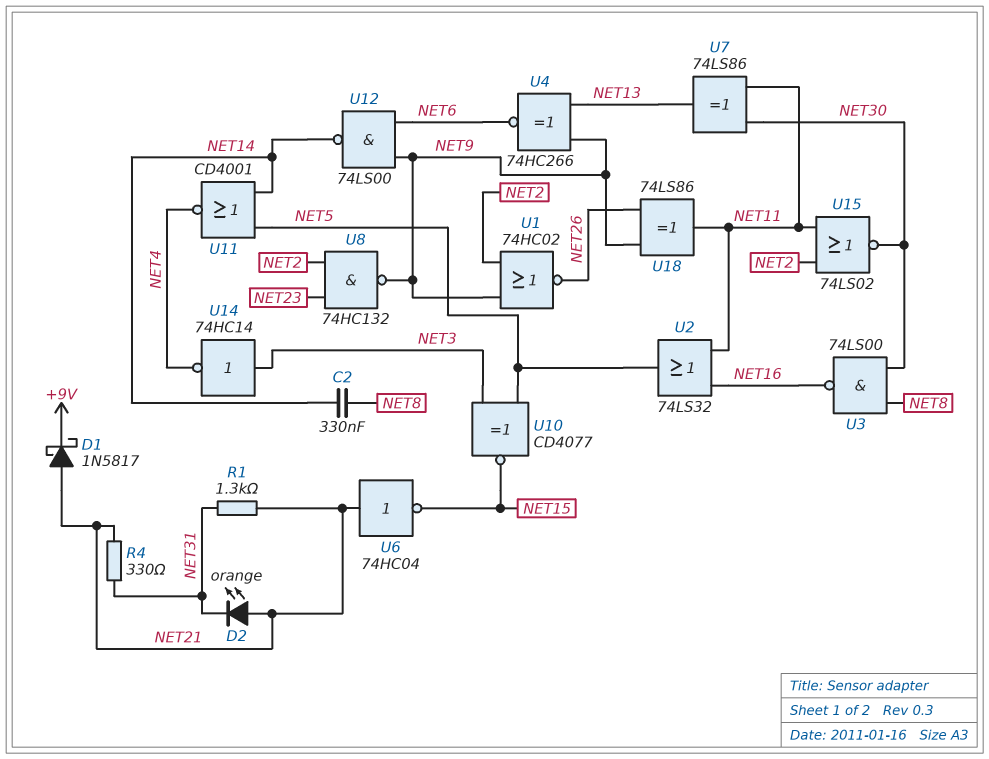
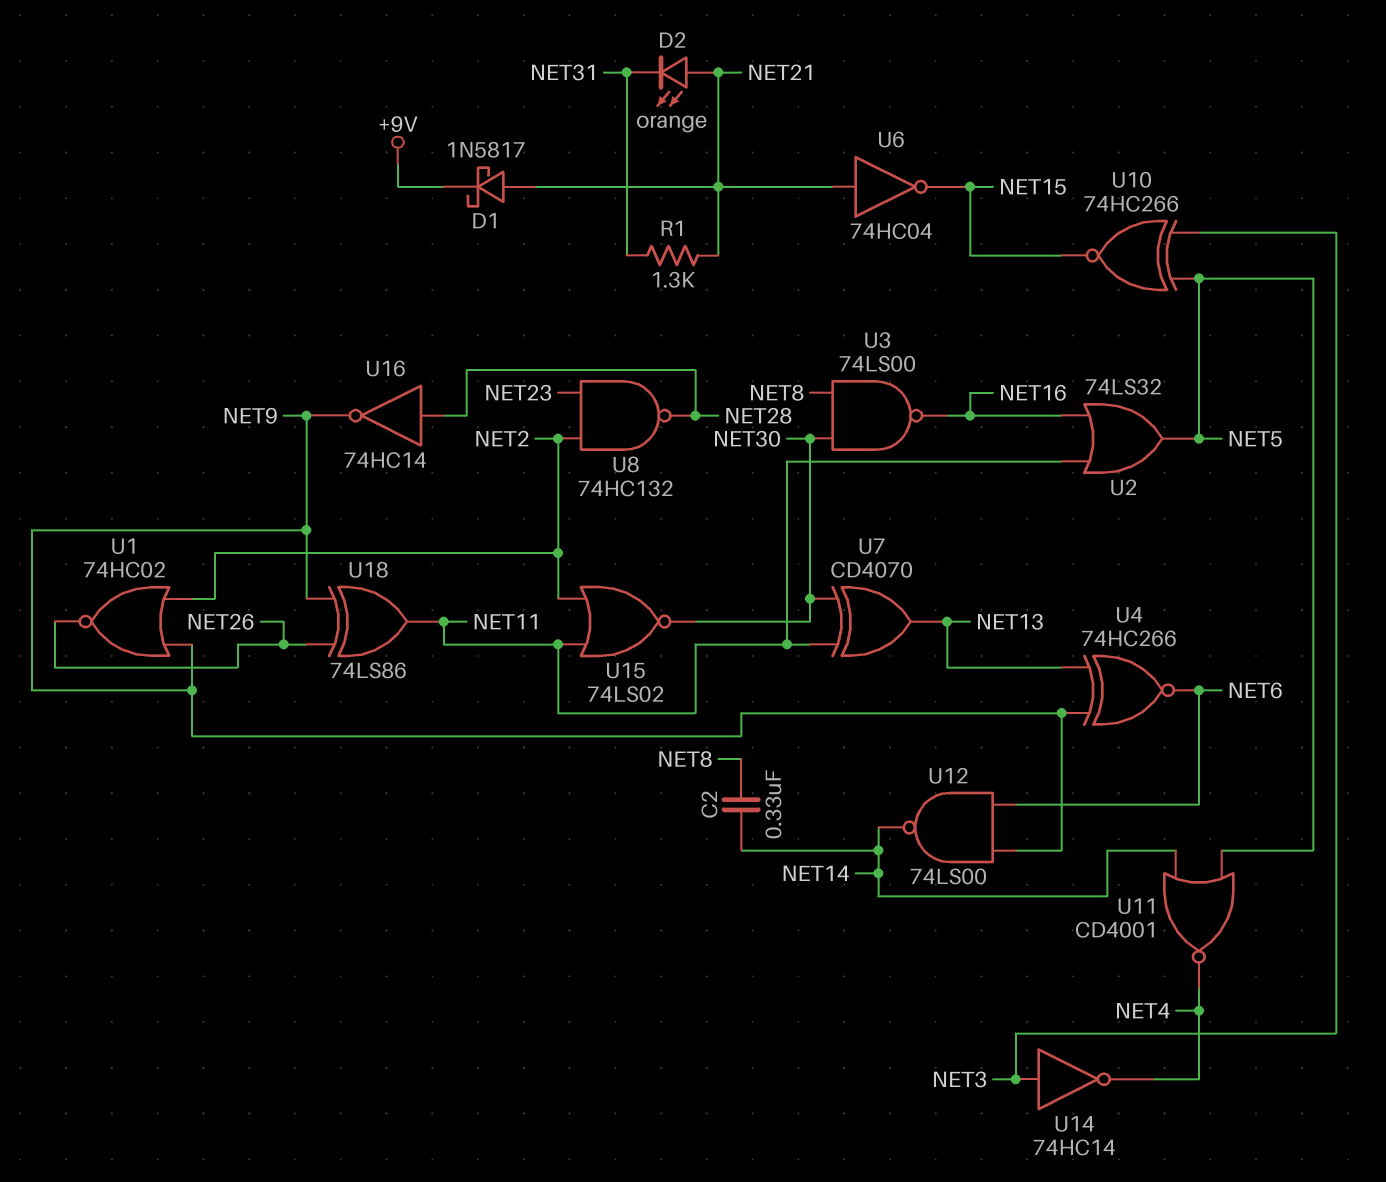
R4: 330 (NET21, NET31) -> none
U7: XOR 74LS86 (in NET11, in NET30, out NET13) -> XOR CD4070 (in NET11, in NET30, out NET13)
U8: NAND 74HC132 (in NET2, in NET23, out NET9) -> NAND 74HC132 (in NET2, in NET23, out NET28)
U10: XNOR CD4077 (in NET3, in NET5, out NET15) -> XNOR 74HC266 (in NET3, in NET5, out NET15)
U16: none -> NOT 74HC14 (in NET28, out NET9)

